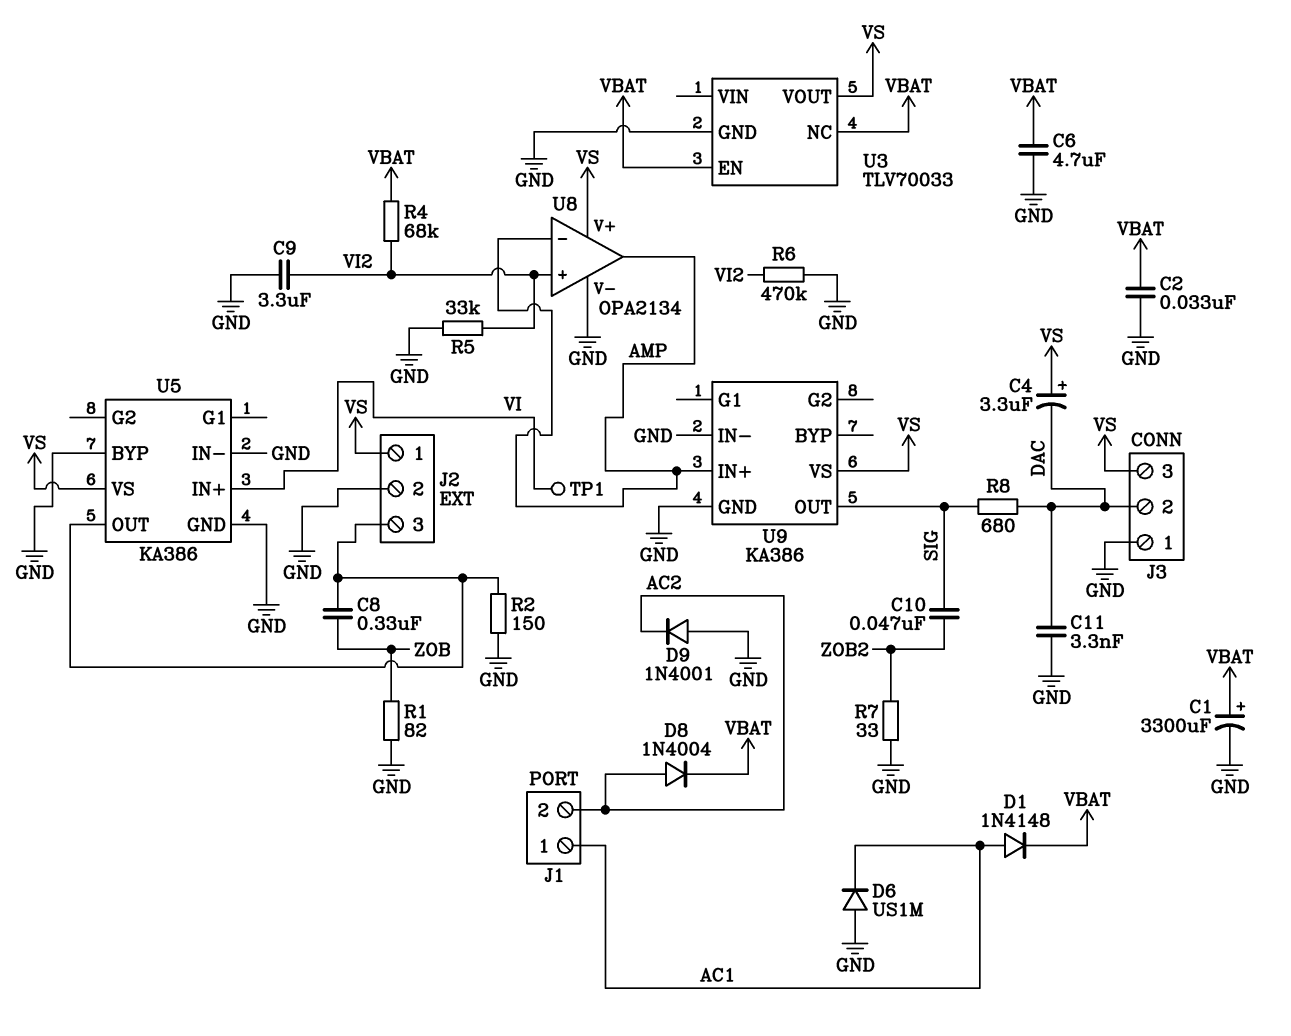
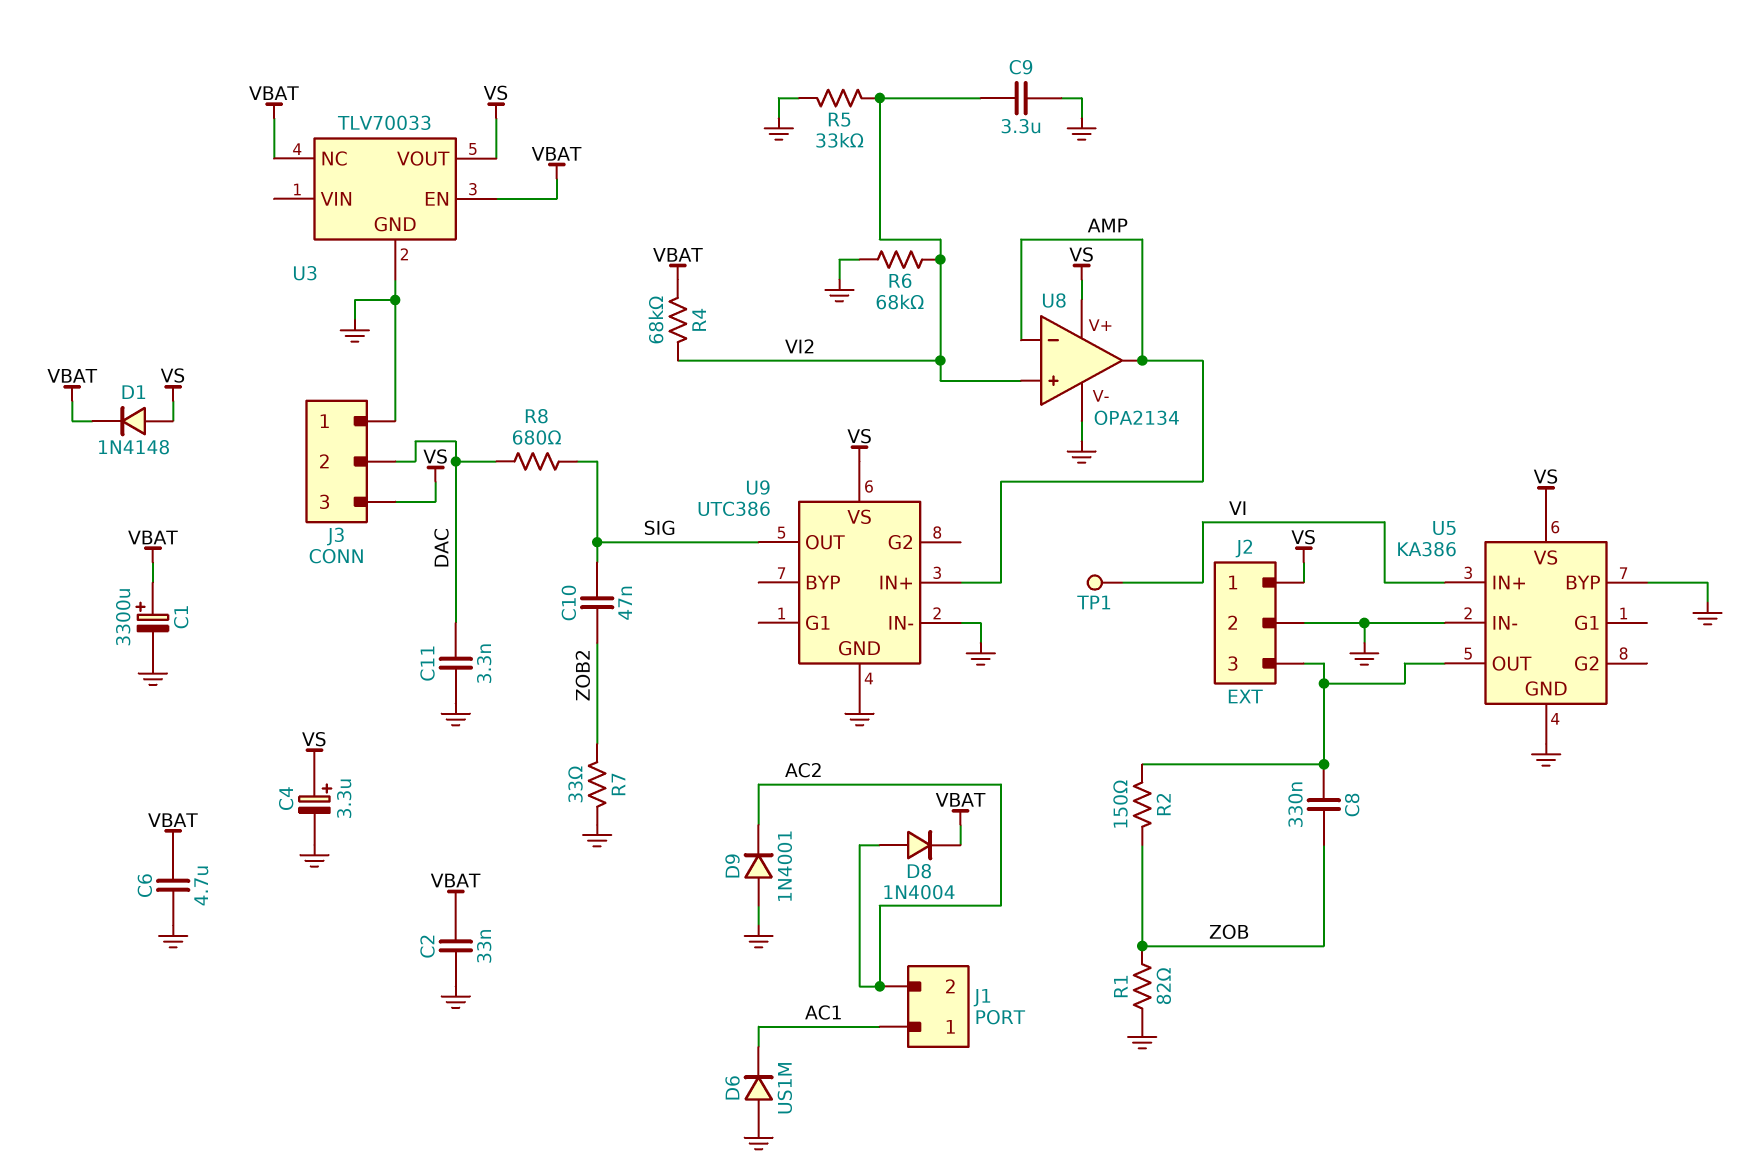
C4: 3.3uF (plus VS, minus DAC) -> 3.3uF (plus VS, minus GND)
D1: diode 1N4148 (A AC1, K VBAT) -> diode 1N4148 (A VS, K VBAT)
R2: 150 (GND, J2/3) -> 150 (J2/3, ZOB)
R6: 470k (GND, VI2) -> 68k (GND, VI2)
U9: KA386 -> UTC386

